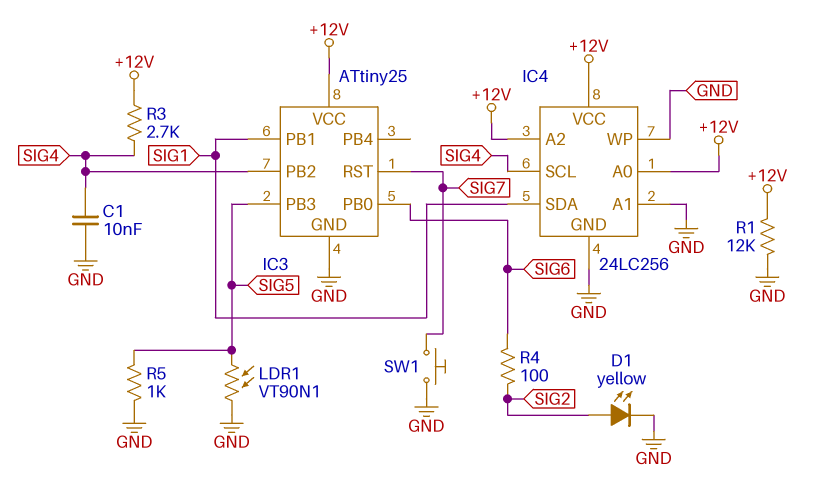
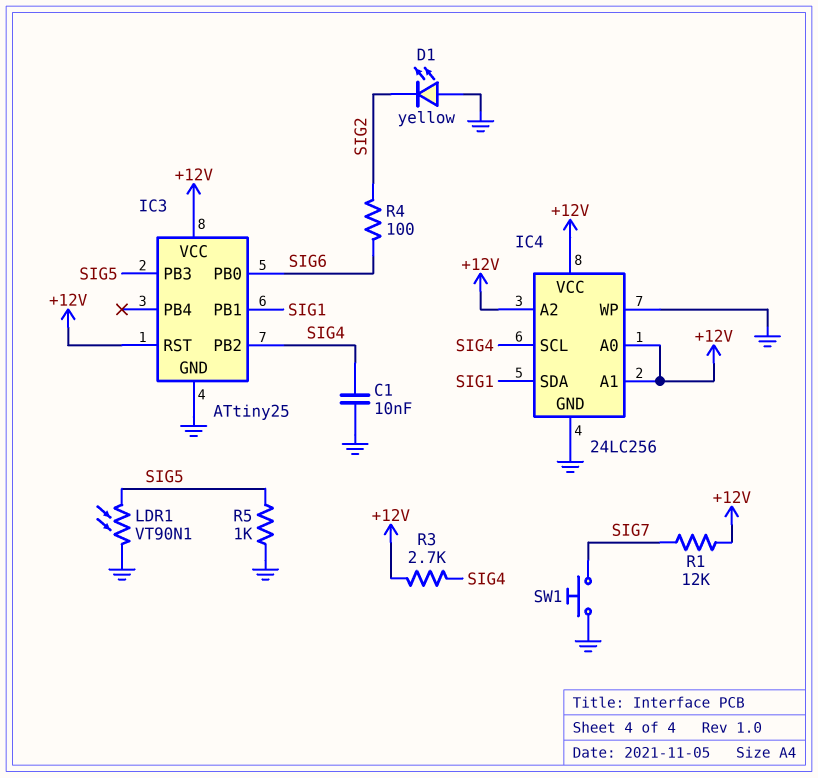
D1: LED yellow (A SIG2, K GND) -> LED yellow (A GND, K SIG2)
IC3 pin RST: SIG7 -> +12V
IC4 pin A1: GND -> +12V
R1: 12k (+12V, GND) -> 12k (+12V, SIG7)

